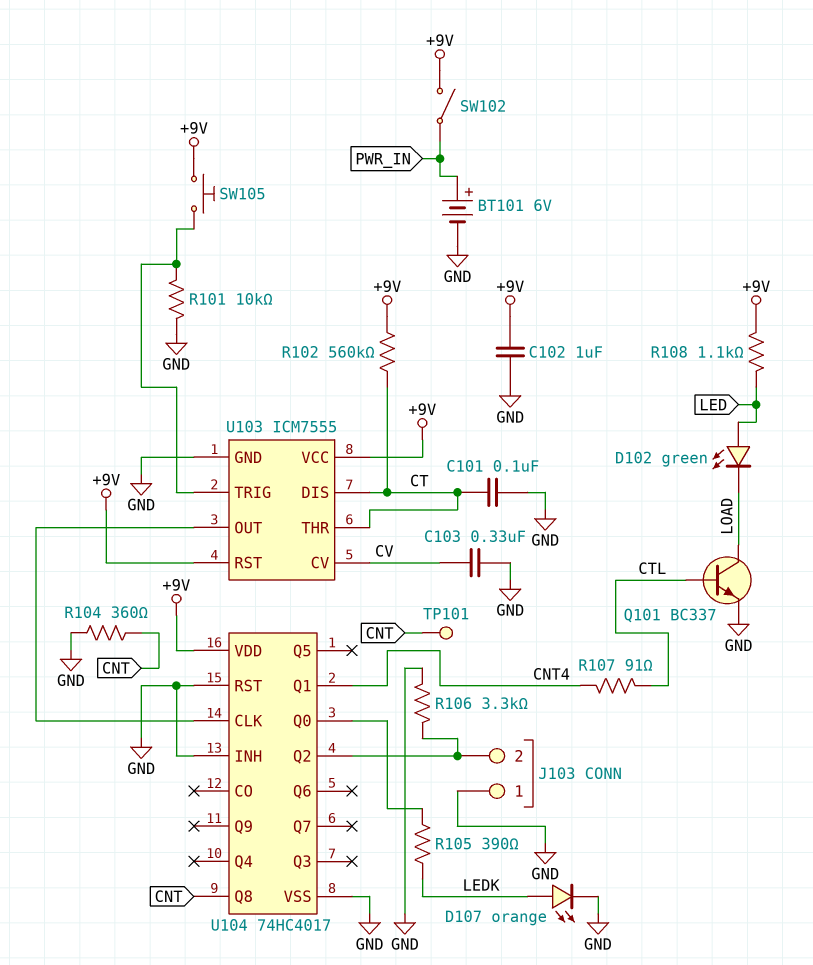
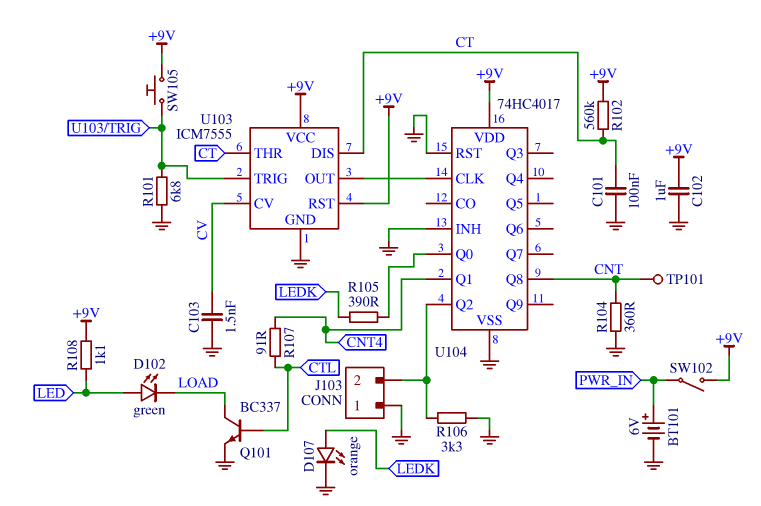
C103: 330nF (CV, GND) -> 1.5nF (CV, GND)
R101: 10k (GND, U103/TRIG) -> 6.8k (GND, U103/TRIG)

